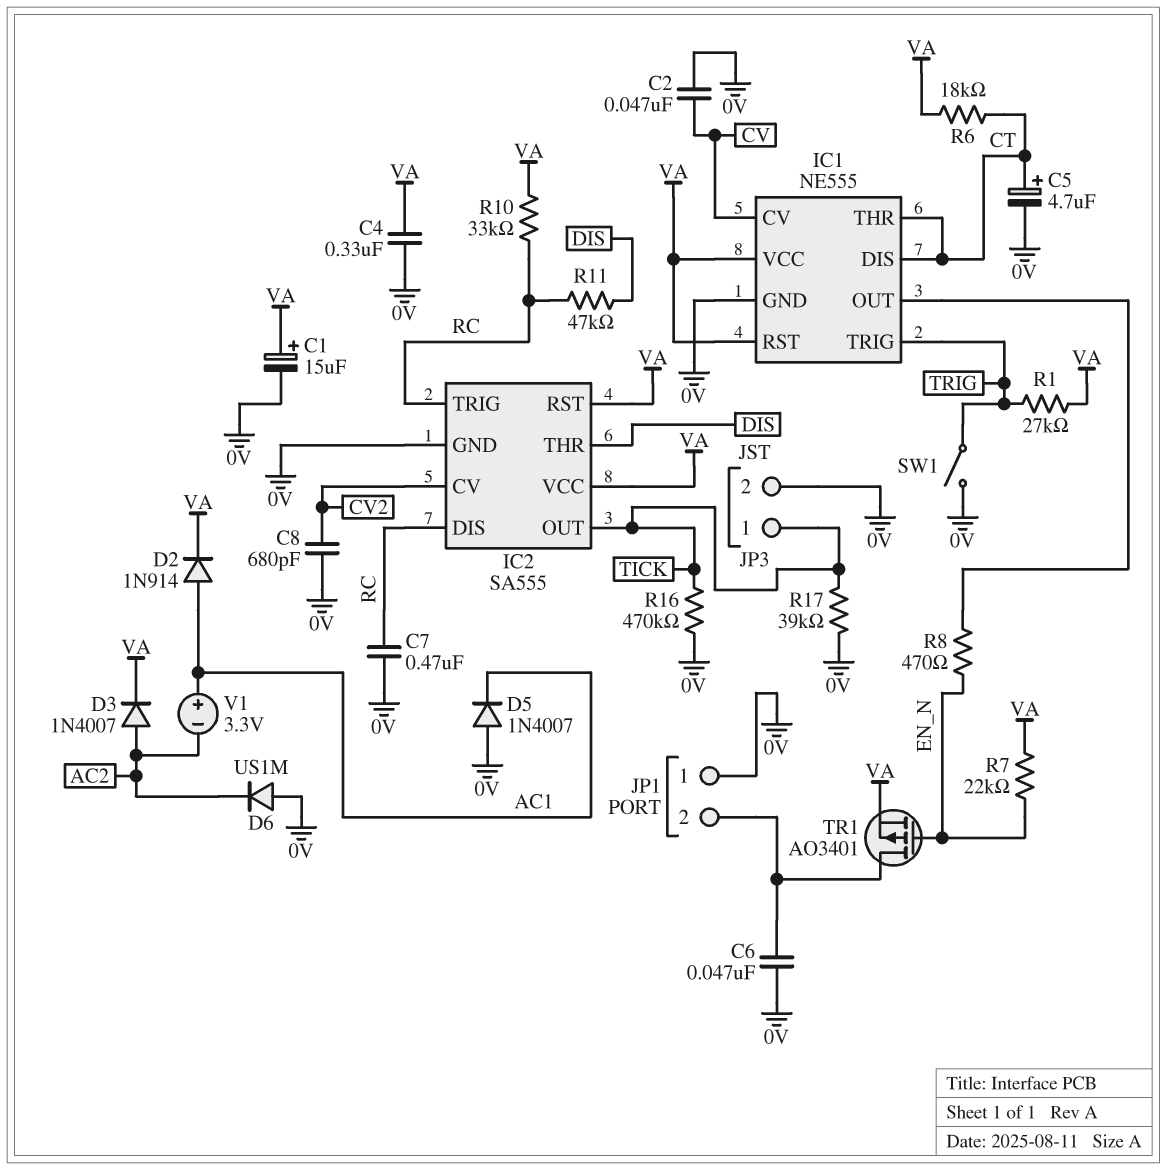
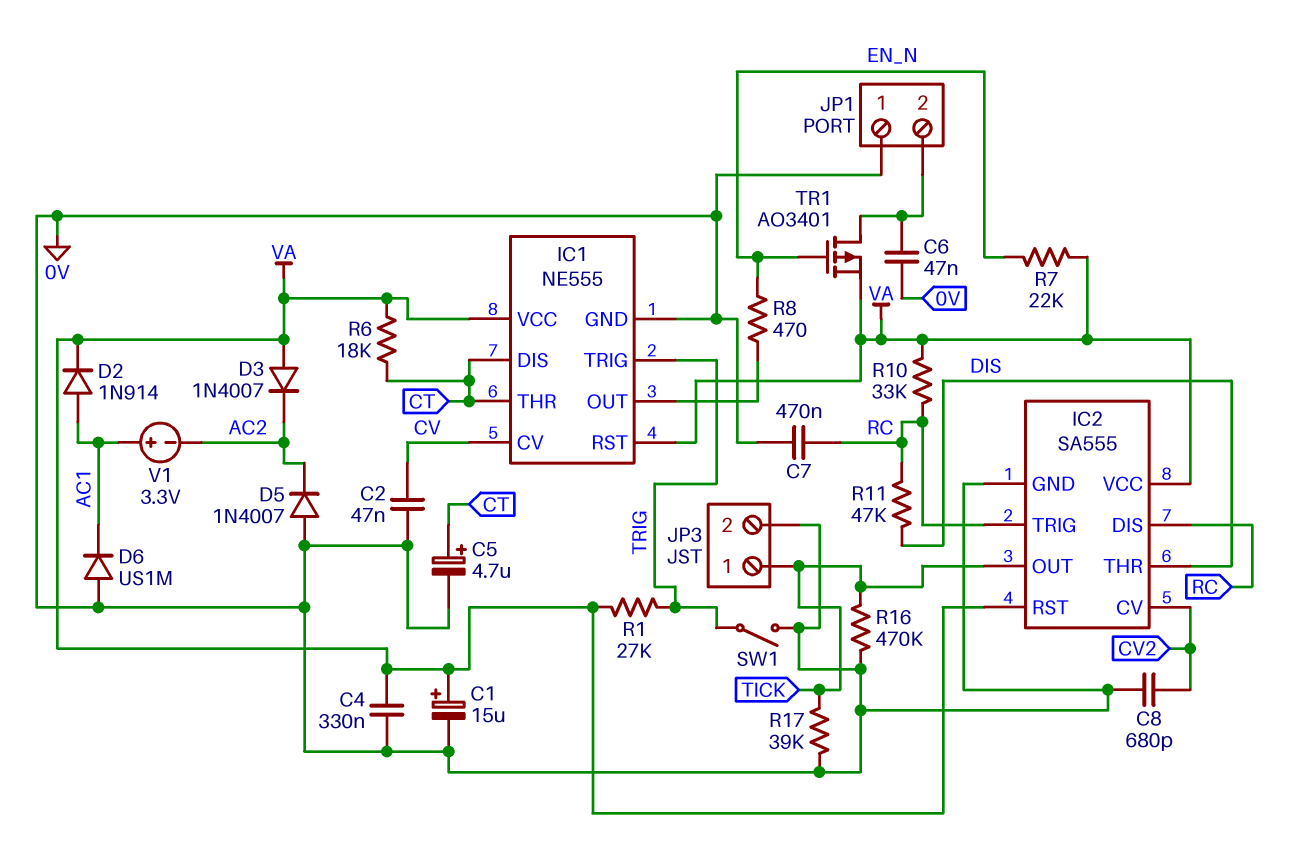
D3: diode 1N4007 (A AC2, K VA) -> diode 1N4007 (A VA, K AC2)
D5: diode 1N4007 (A 0V, K AC1) -> diode 1N4007 (A 0V, K AC2)
D6: diode US1M (A 0V, K AC2) -> diode US1M (A 0V, K AC1)

